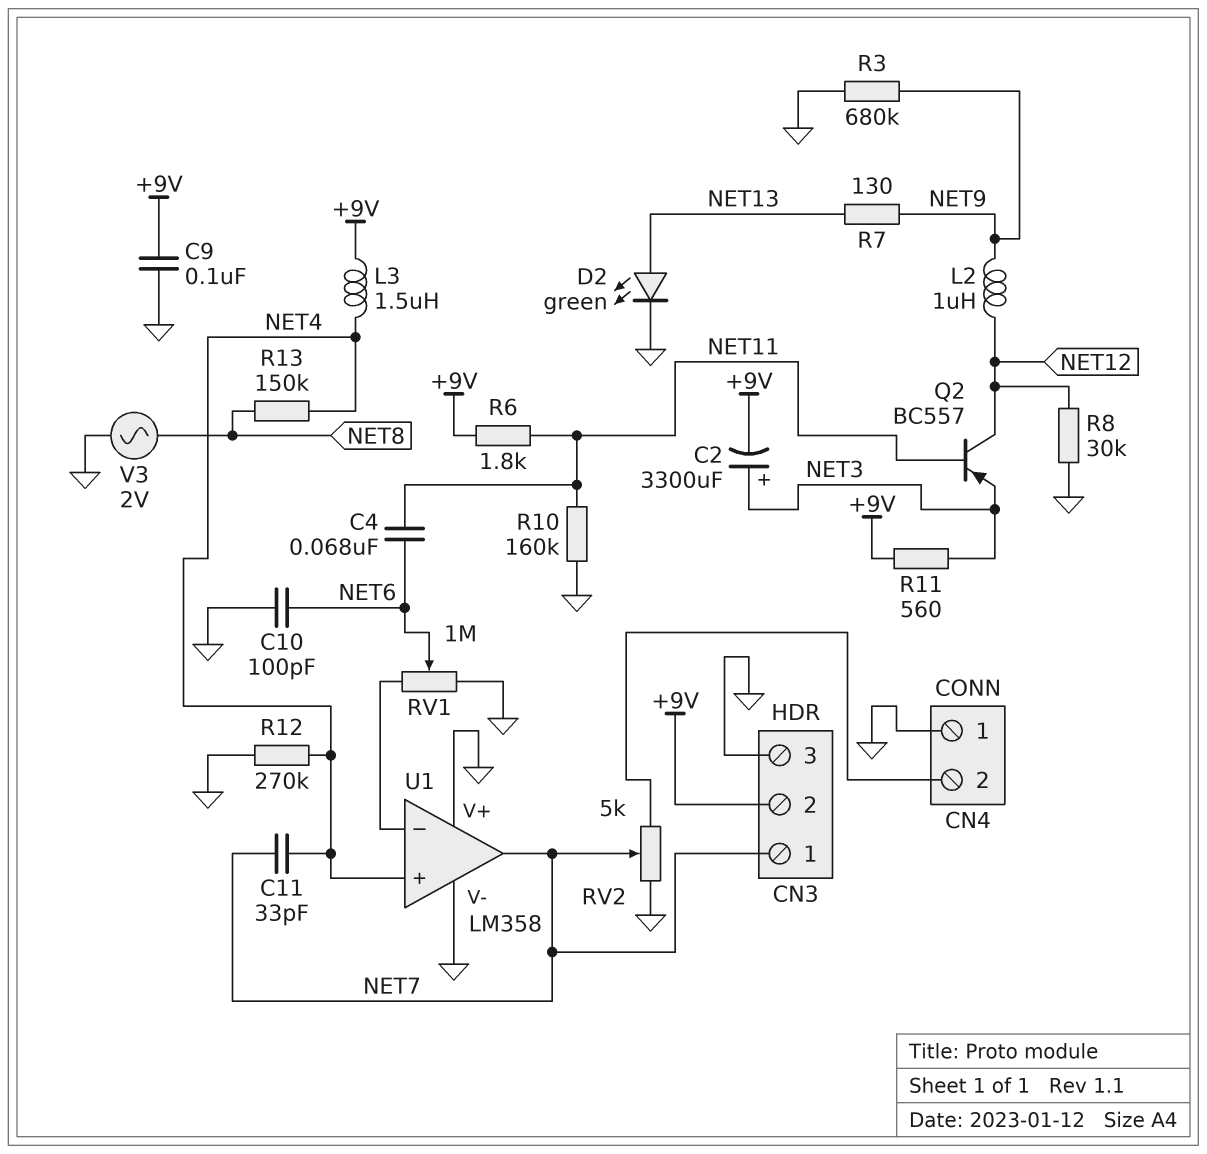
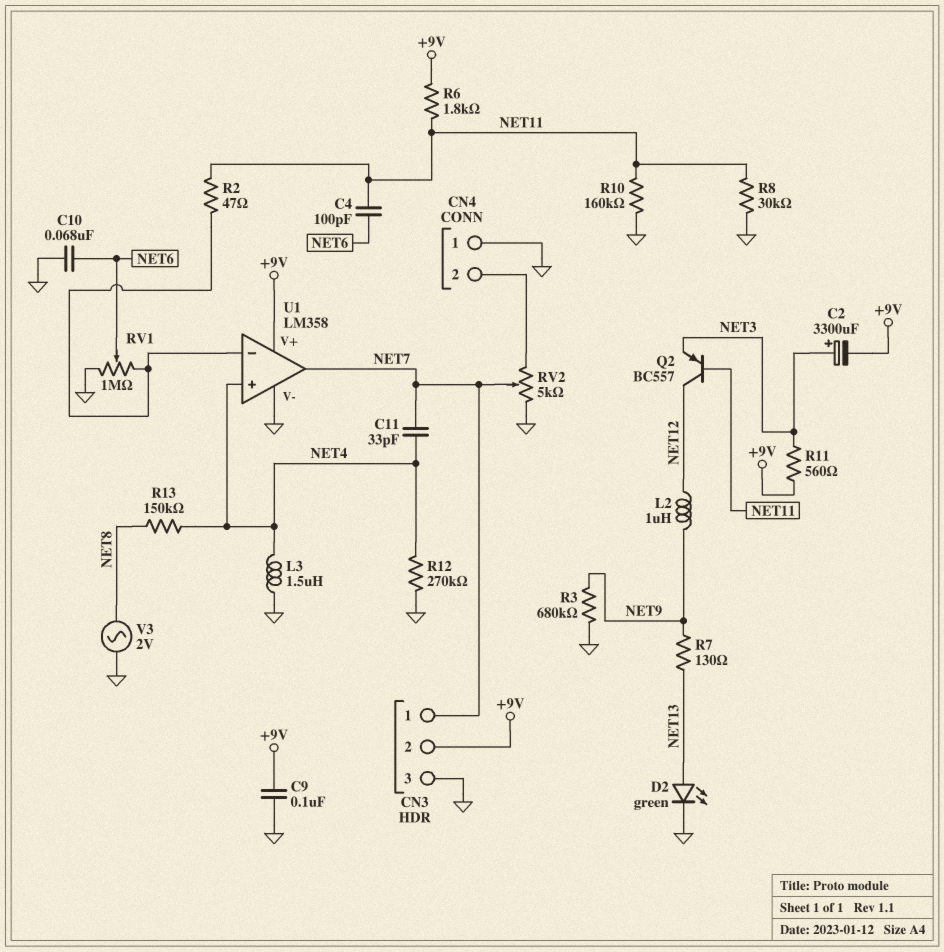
C4: 68nF (NET6, NET11) -> 100pF (NET6, NET11)
C10: 100pF (GND, NET6) -> 68nF (GND, NET6)
L3: 1.5uH (+9V, NET4) -> 1.5uH (GND, NET4)
R2: none -> 47 (NET11, U1/in-)
R8: 30k (GND, NET12) -> 30k (GND, NET11)
U1 pin V+: GND -> +9V

